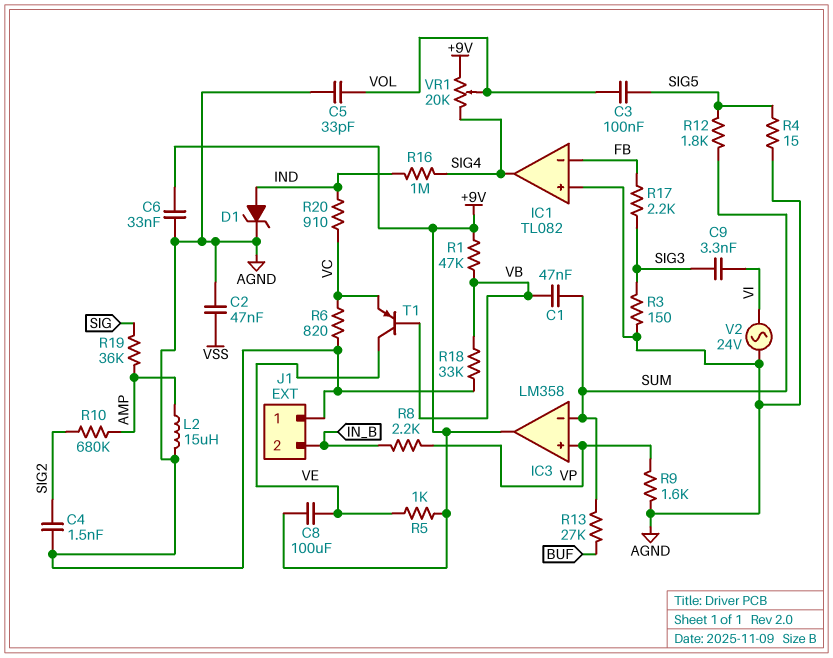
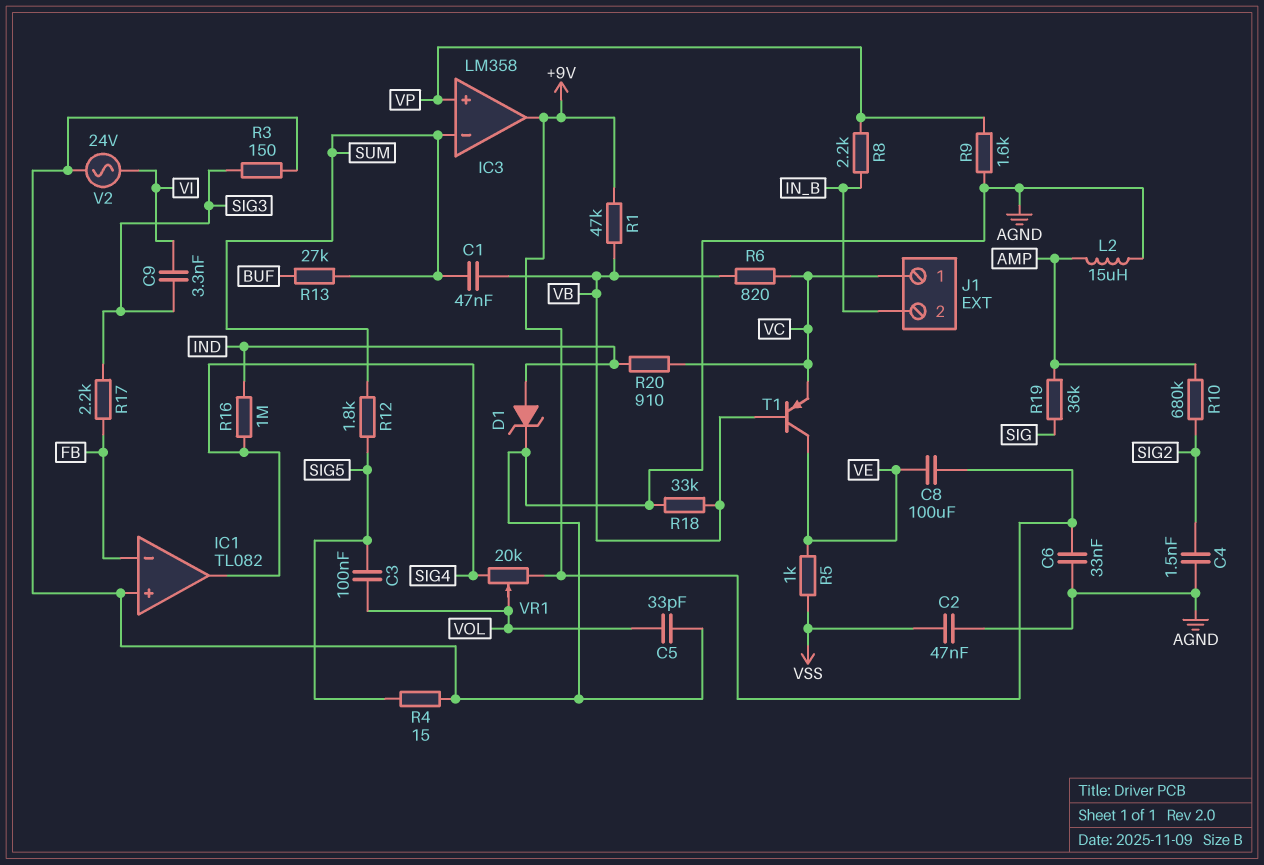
J1 pin 1: AGND -> VC
R5: 1k (+9V, VE) -> 1k (VE, VSS)
R6: 820 (AGND, VC) -> 820 (VB, VC)

